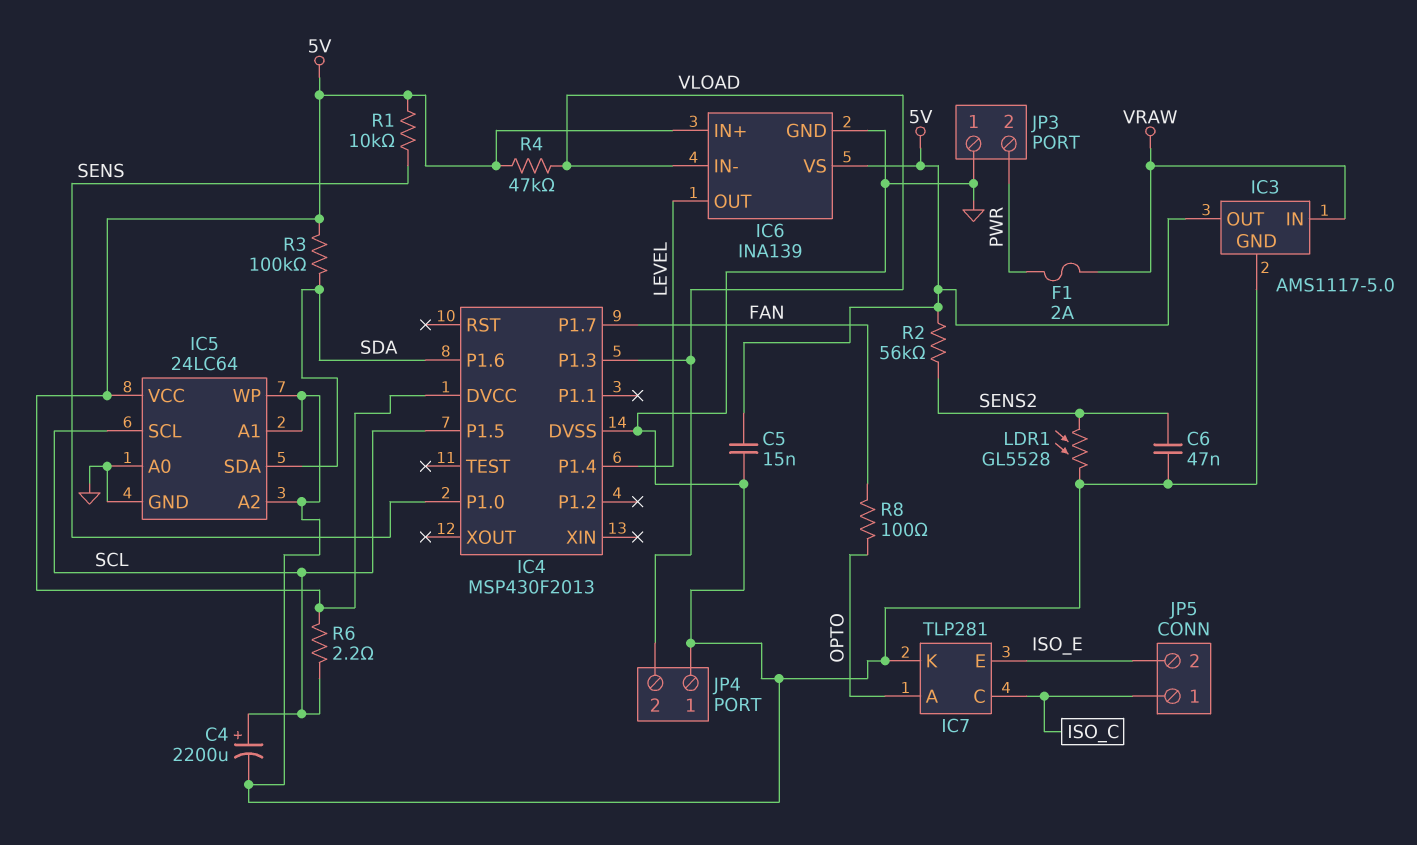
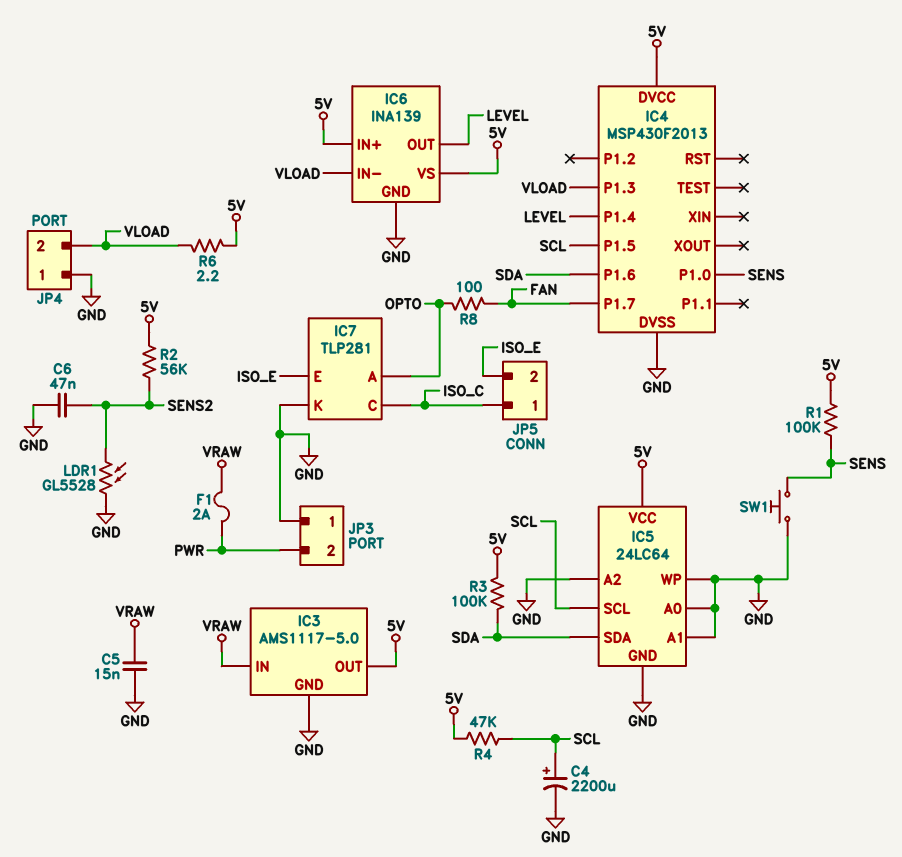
C5: 15nF (5V, GND) -> 15nF (GND, VRAW)
R1: 10k (5V, SENS) -> 100k (5V, SENS)
R4: 47k (5V, VLOAD) -> 47k (5V, SCL)
R6: 2.2 (5V, SCL) -> 2.2 (5V, VLOAD)
SW1: none -> button (GND, SENS)

